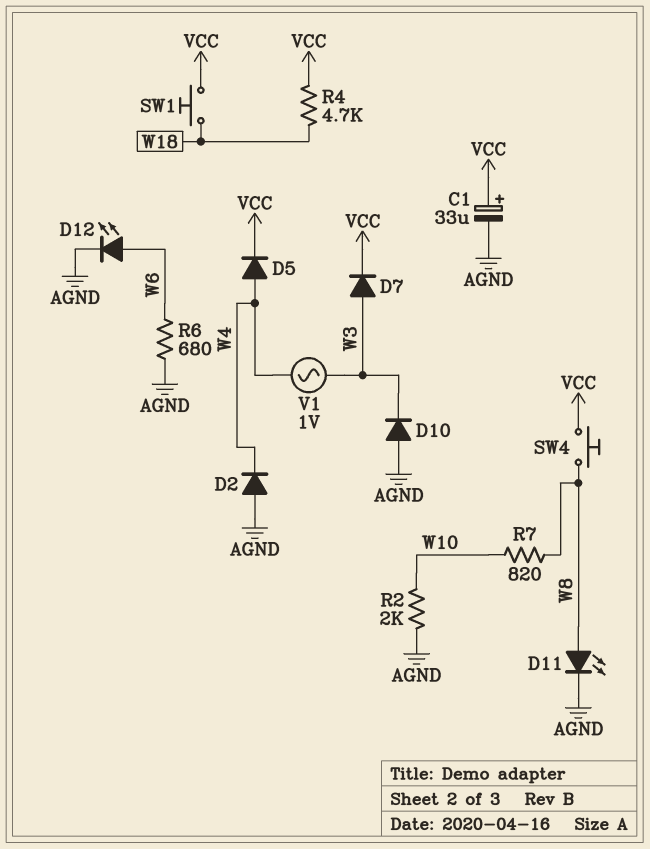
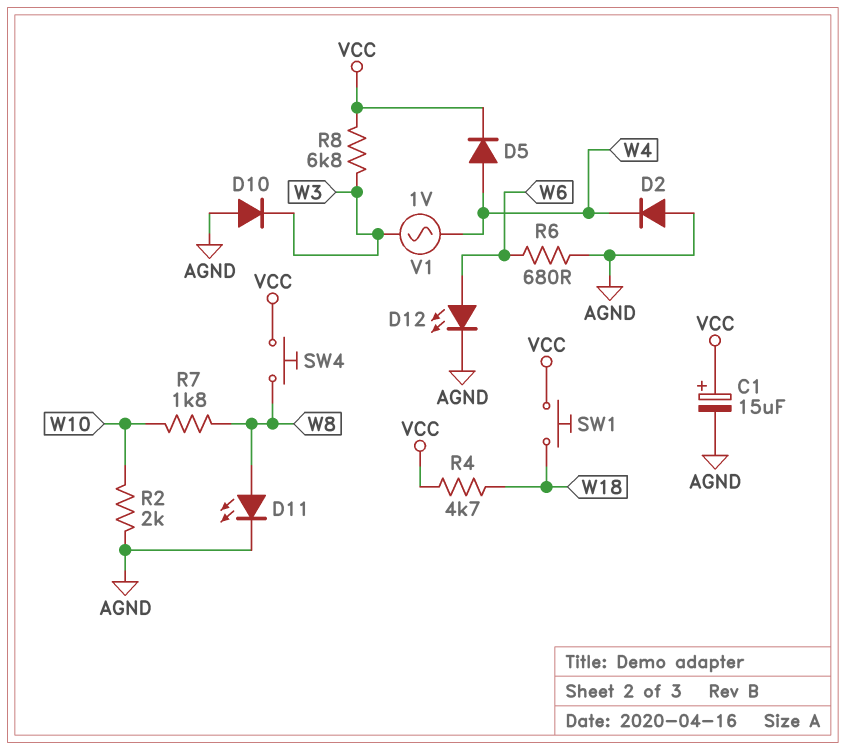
C1: 33uF (plus VCC, minus AGND) -> 15uF (plus VCC, minus AGND)
D7: diode (A W3, K VCC) -> none
R7: 820 (W8, W10) -> 1.8k (W8, W10)
R8: none -> 6.8k (VCC, W3)

